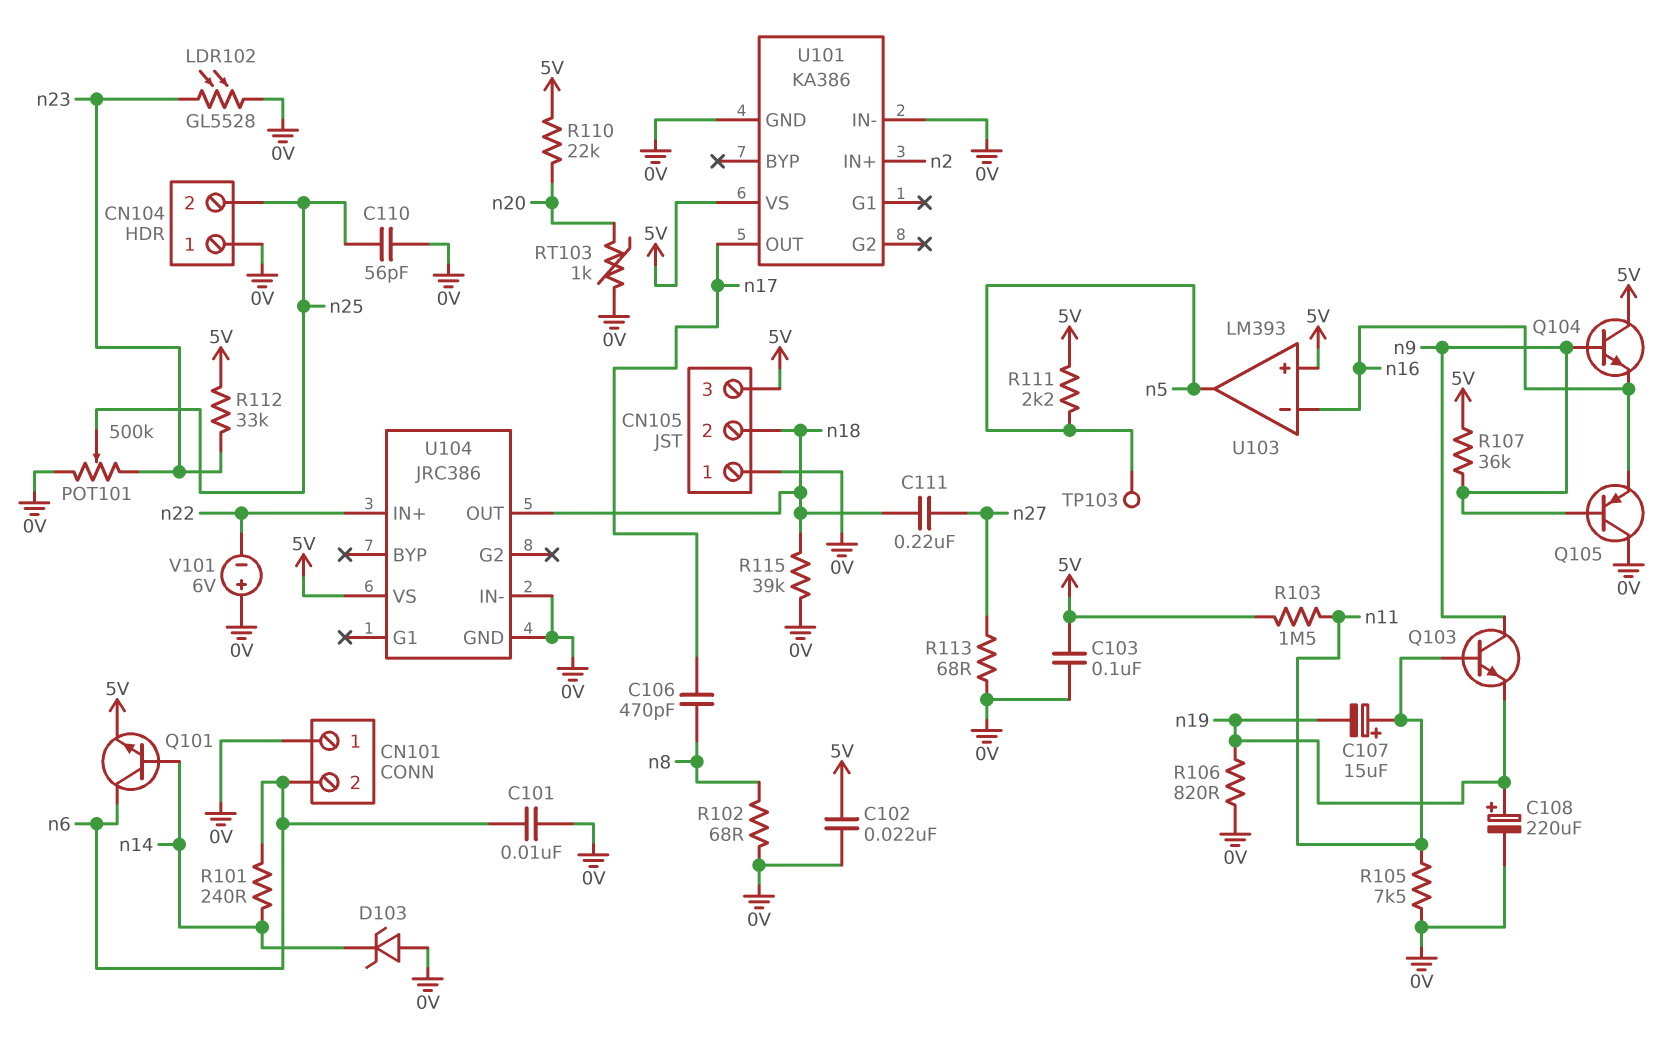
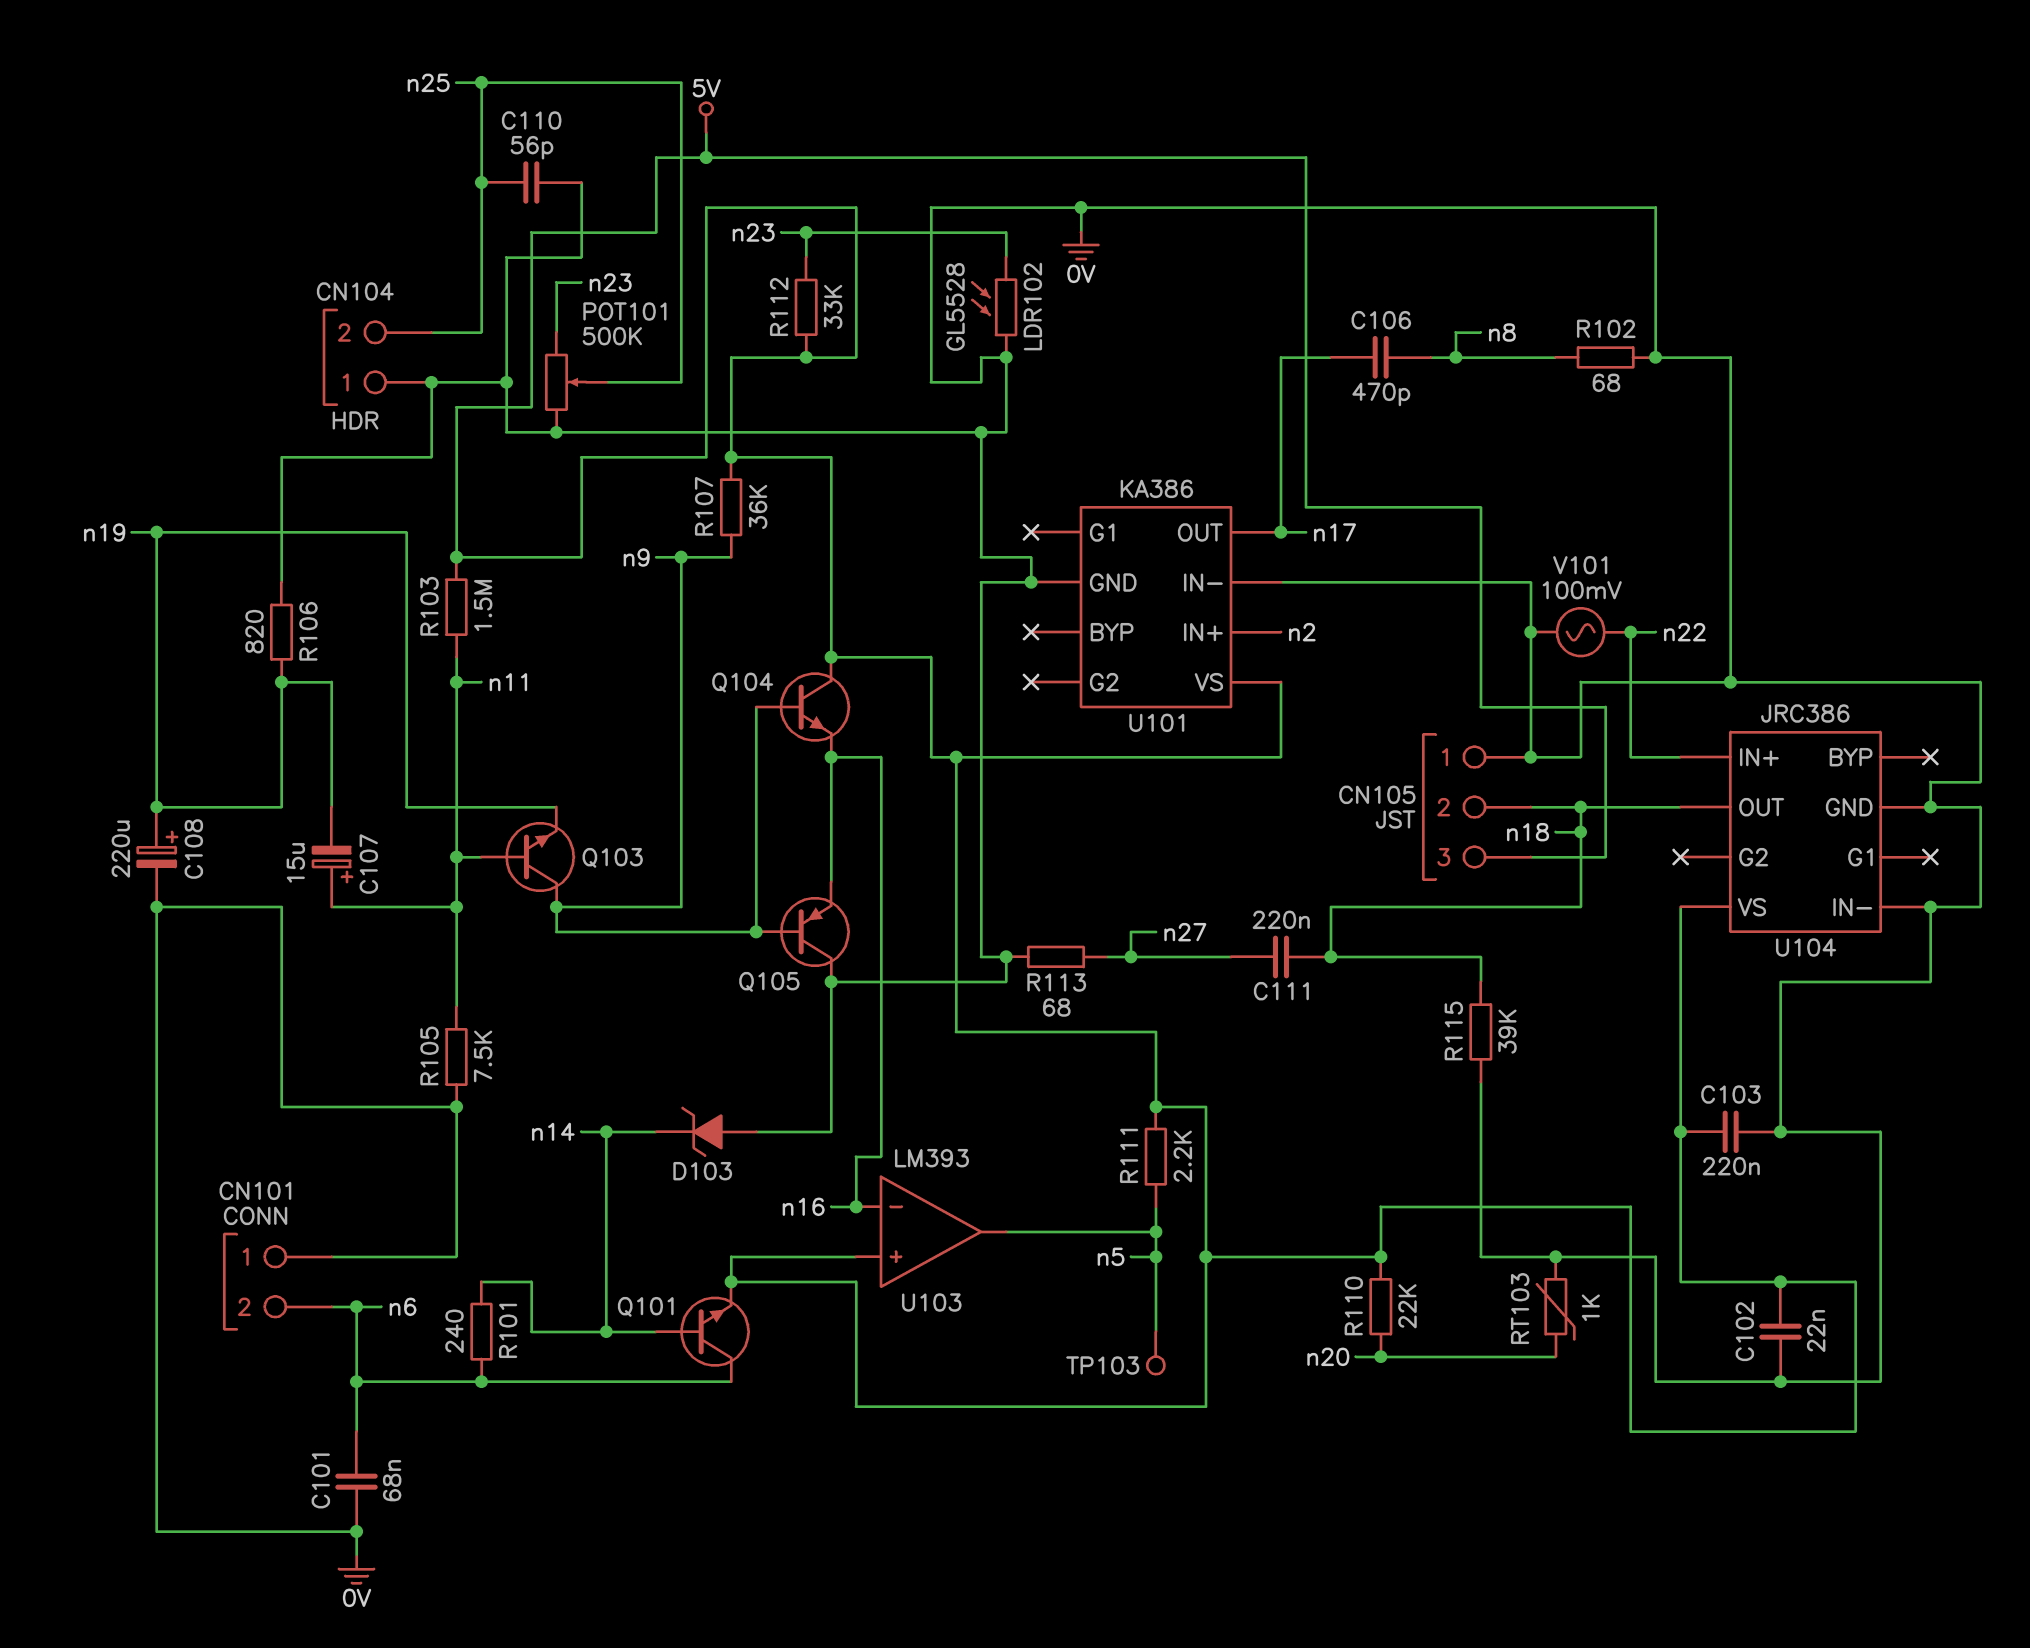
C101: 10nF (0V, n6) -> 68nF (0V, n6)
C103: 100nF (0V, 5V) -> 220nF (0V, 5V)
V101: 6V (plus 0V, minus n22) -> AC 100mV (0V, n22)

